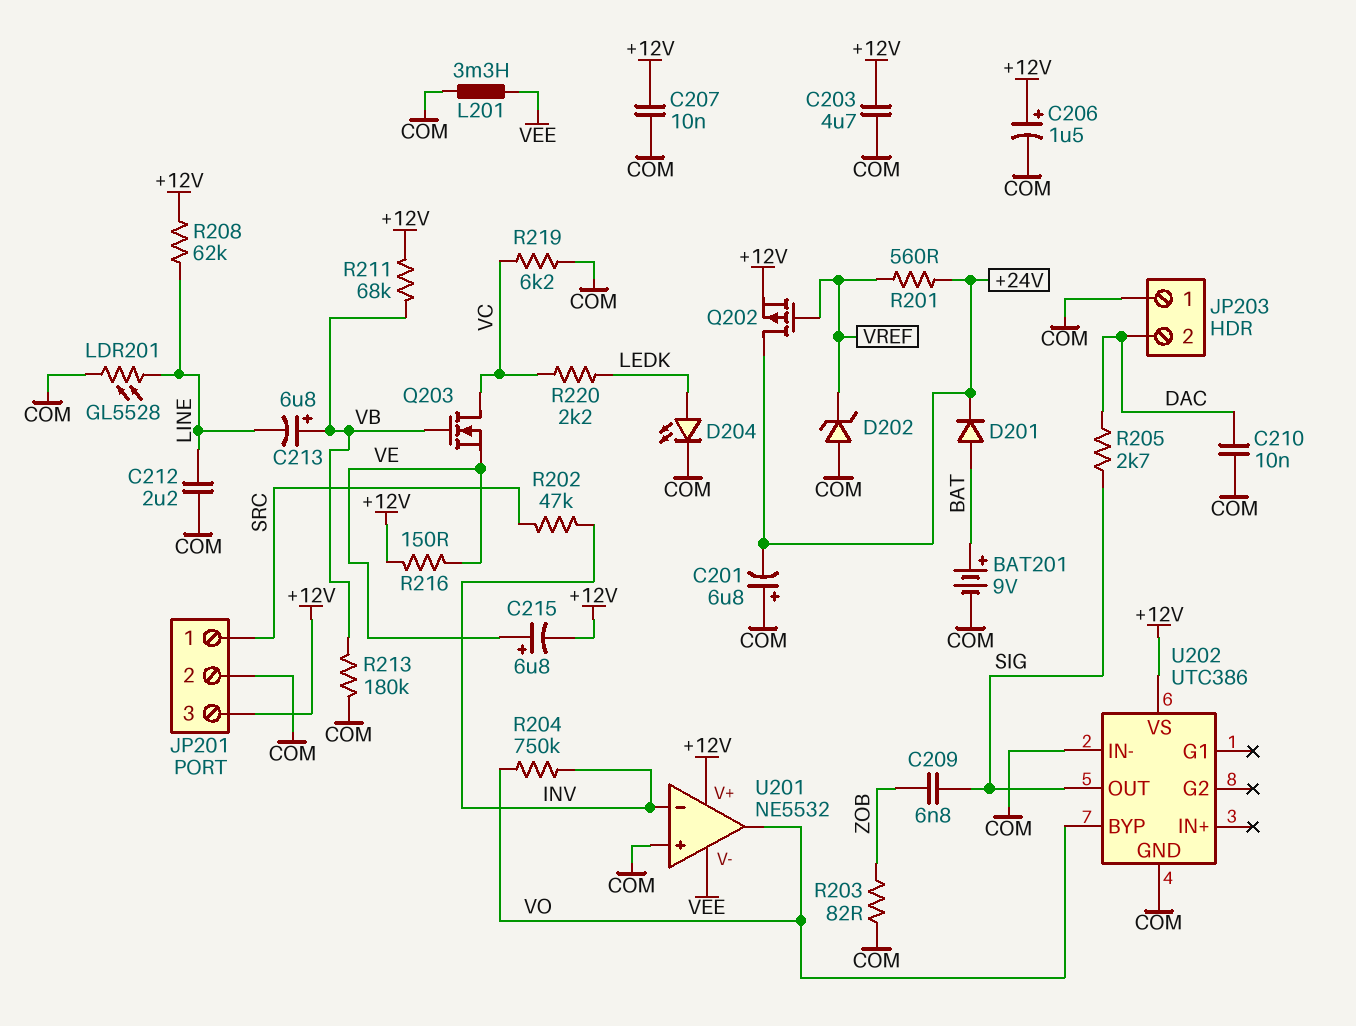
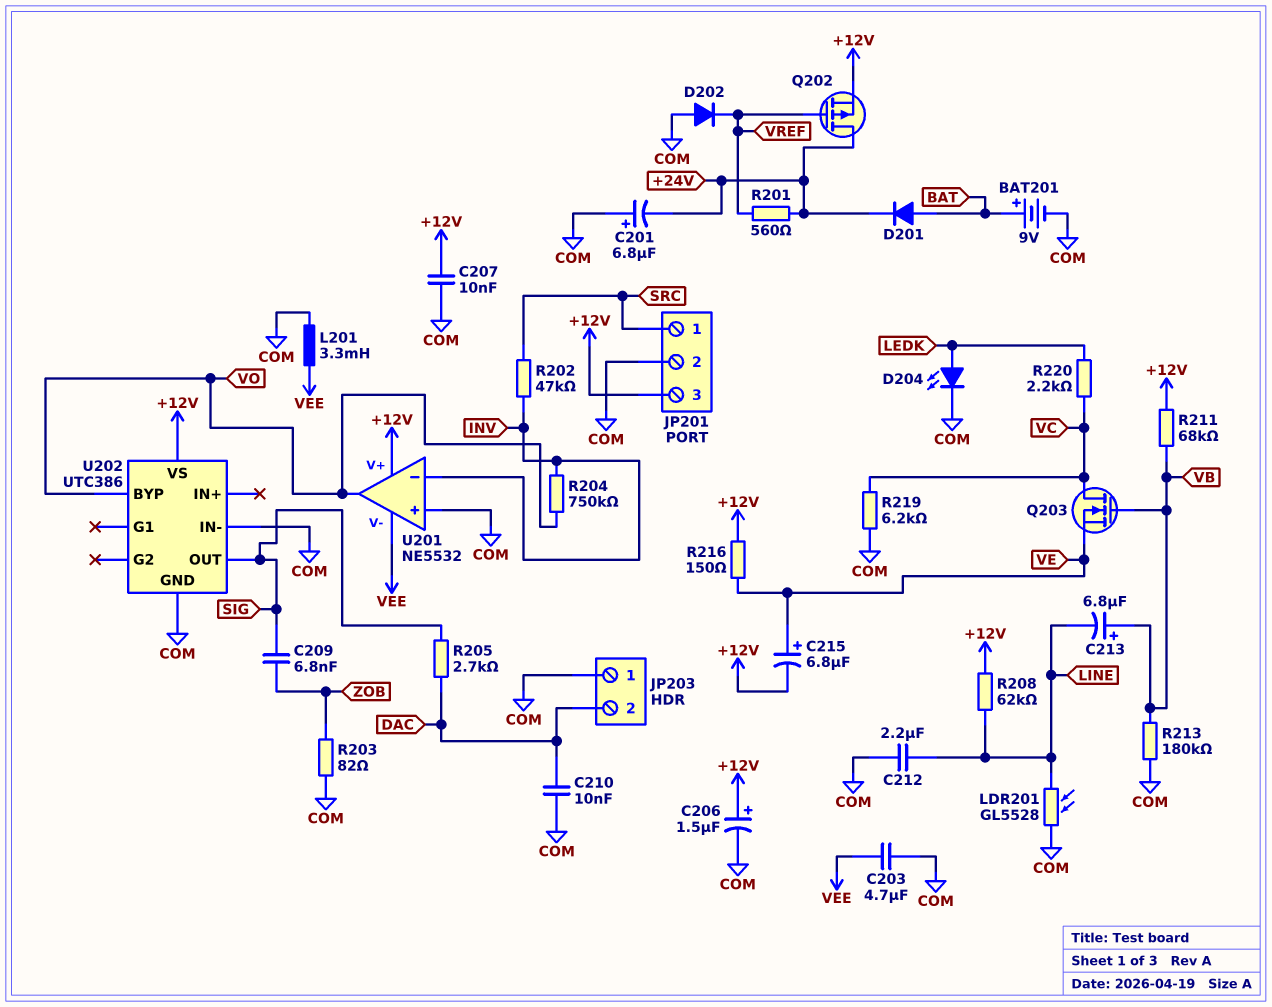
C203: 4.7uF (+12V, COM) -> 4.7uF (COM, VEE)
D202: zener (A COM, K VREF) -> diode (A COM, K VREF)

